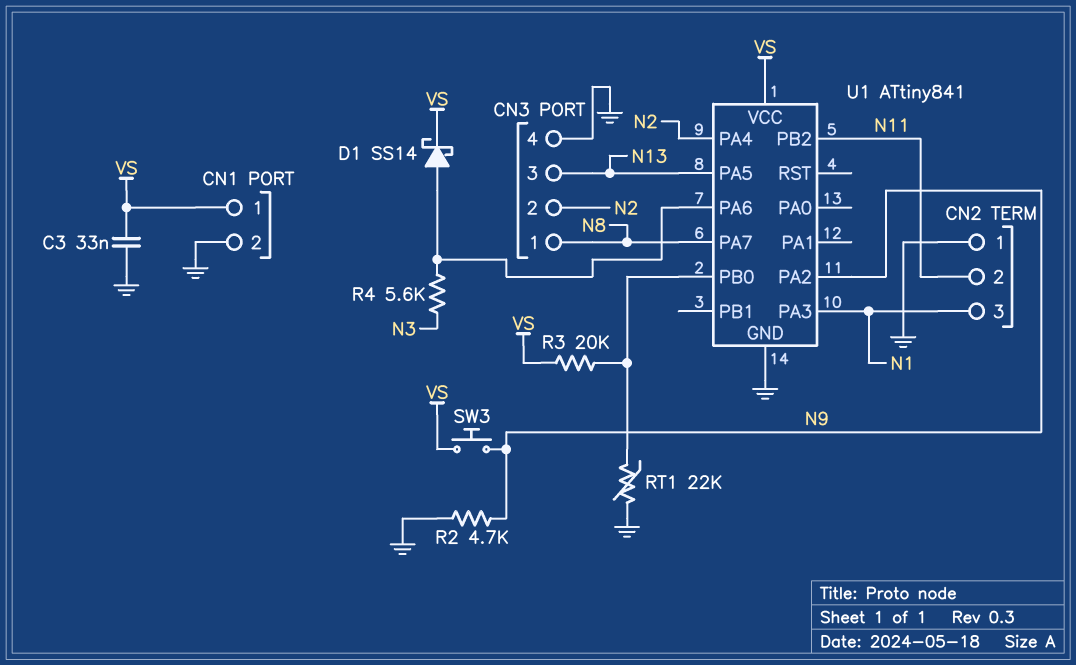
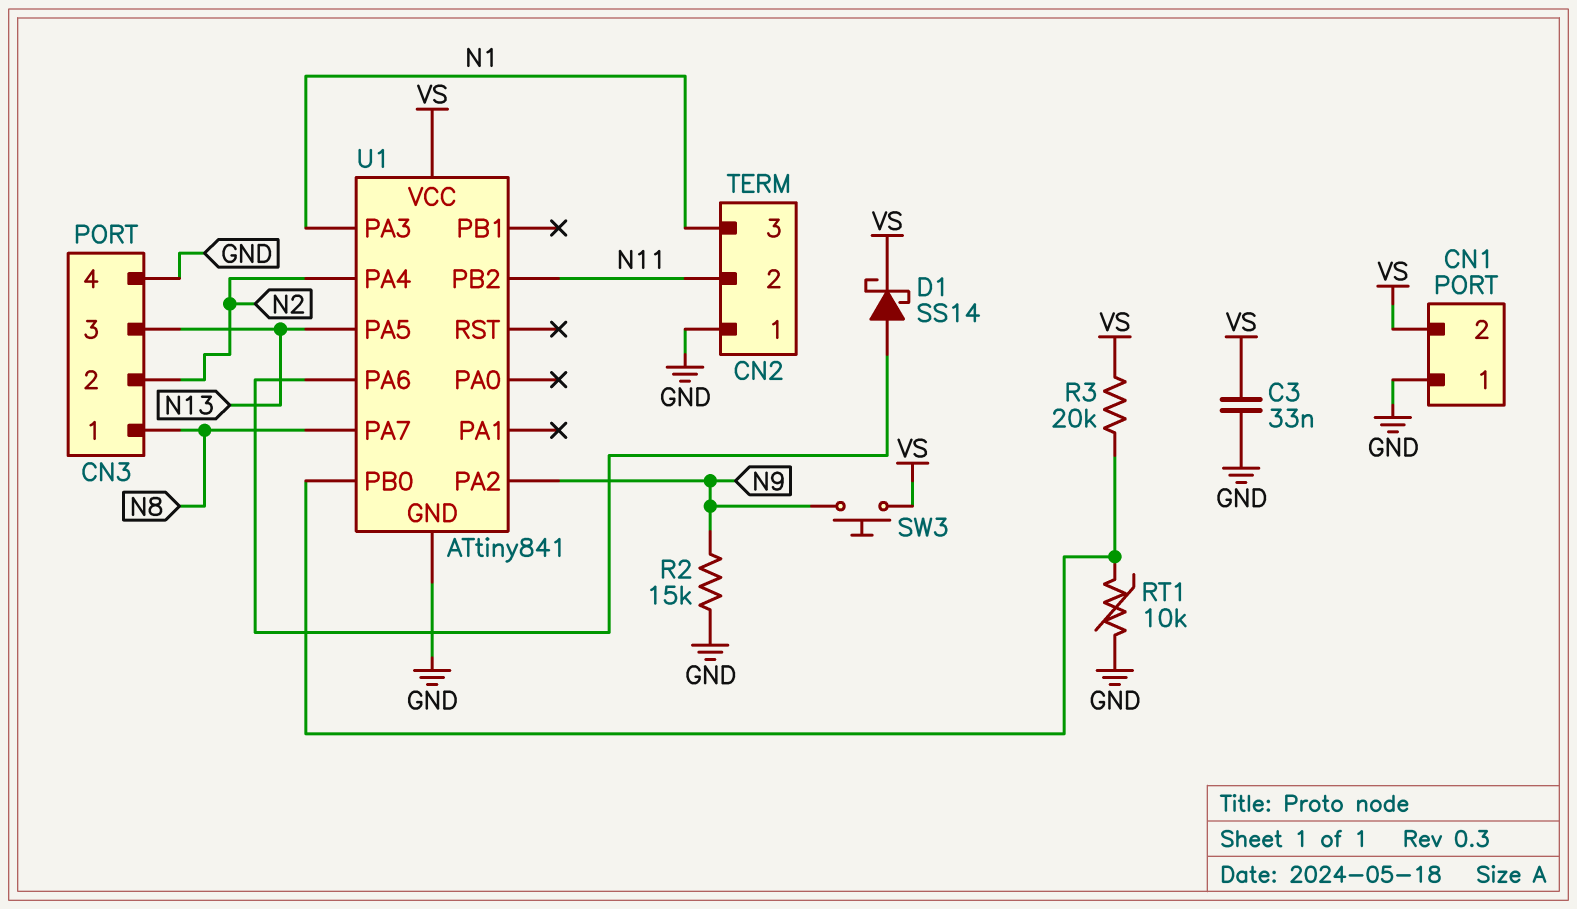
CN1 pin 1: VS -> GND
CN1 pin 2: GND -> VS
R2: 4.7k (GND, N9) -> 15k (GND, N9)
R4: 5.6k (N3, U1/PA6) -> none
RT1: 22k (GND, U1/PB0) -> 10k (GND, U1/PB0)

